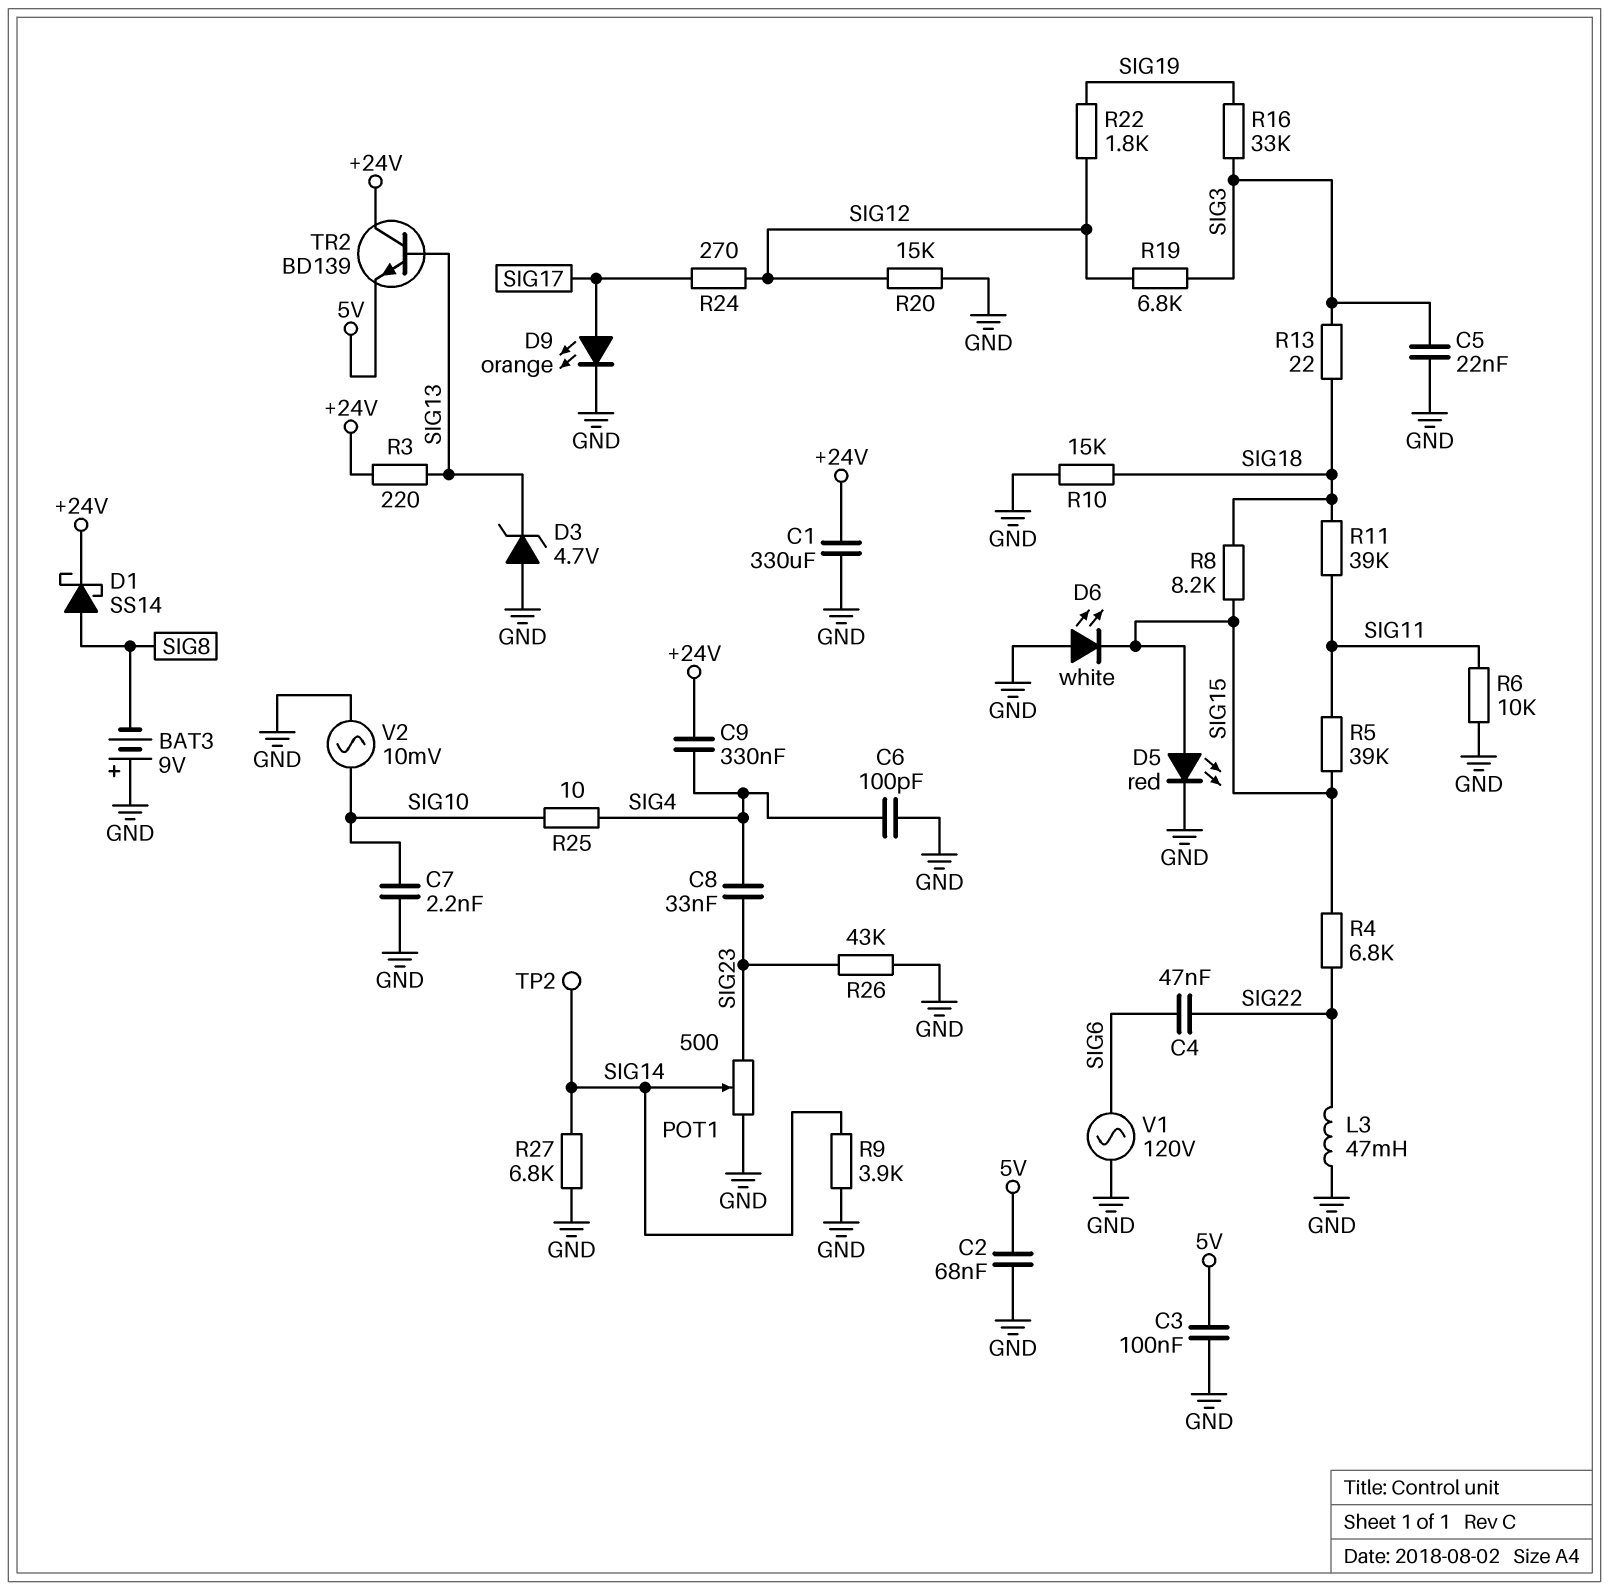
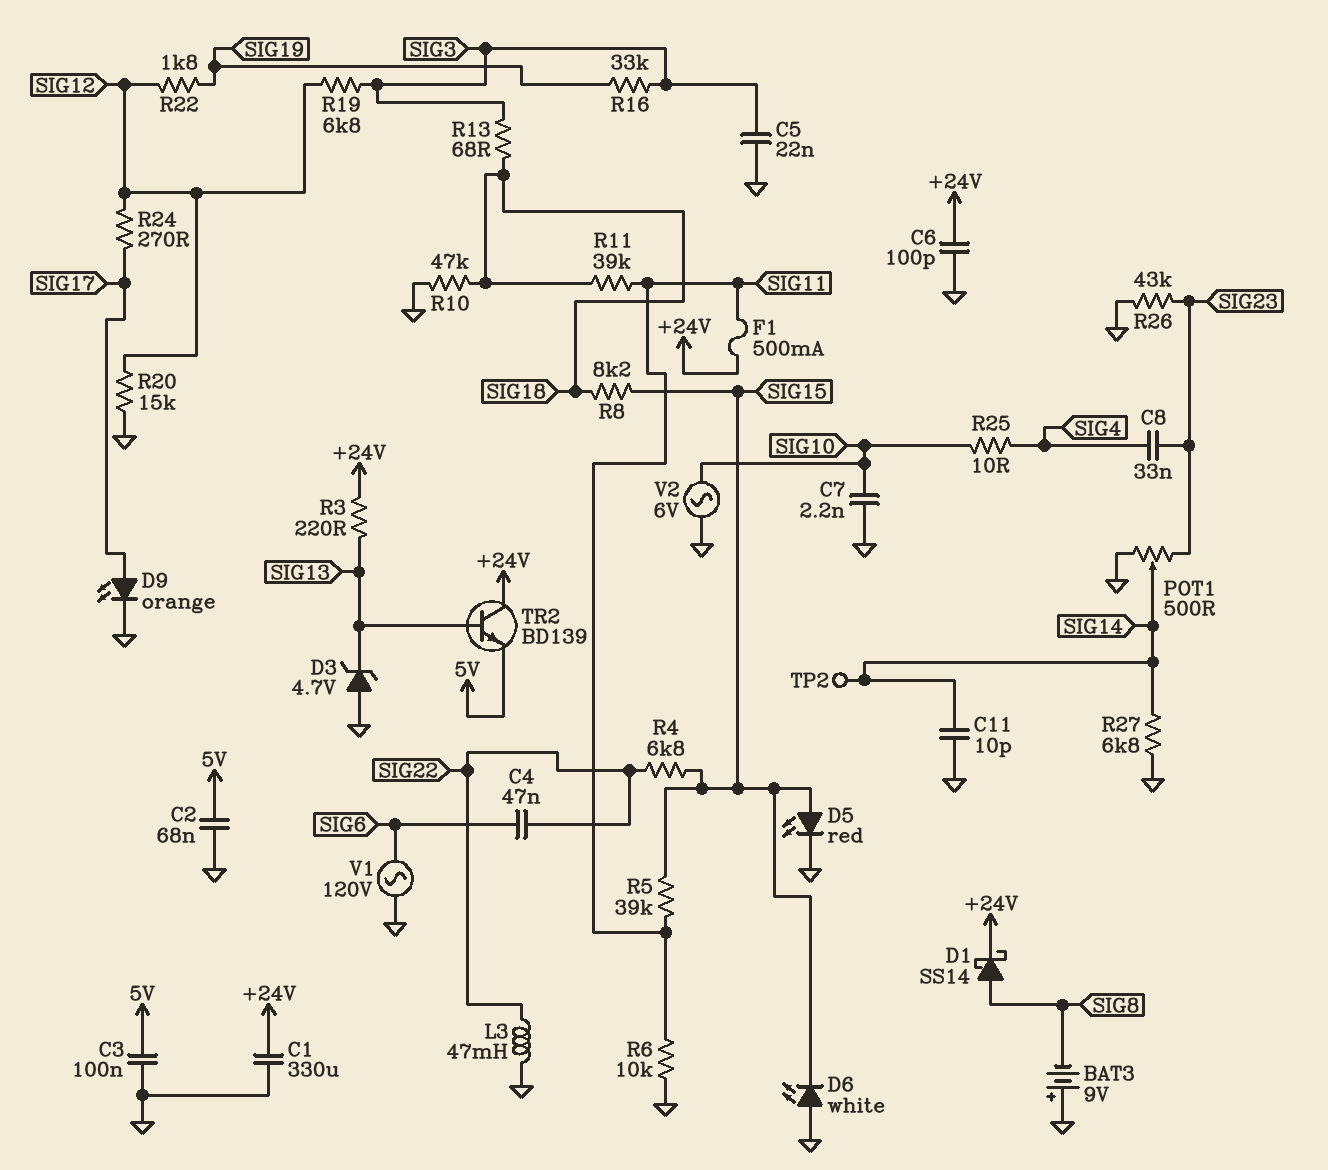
C6: 100pF (GND, SIG4) -> 100pF (+24V, GND)
C9: 330nF (+24V, SIG4) -> none
C11: none -> 10pF (GND, SIG14)
F1: none -> 500mA (+24V, SIG11)
R9: 3.9k (GND, SIG14) -> none
R10: 15k (GND, SIG18) -> 47k (GND, SIG18)
R13: 22 (SIG3, SIG18) -> 68 (SIG3, SIG18)
V2: AC 10mV (GND, SIG10) -> AC 6V (GND, SIG10)

